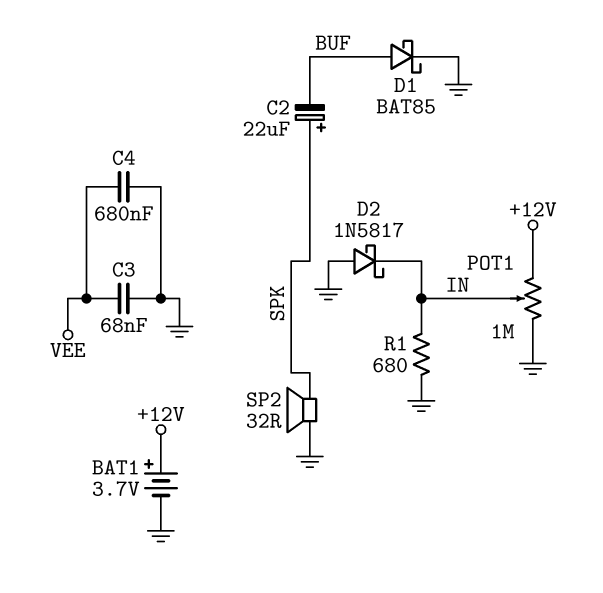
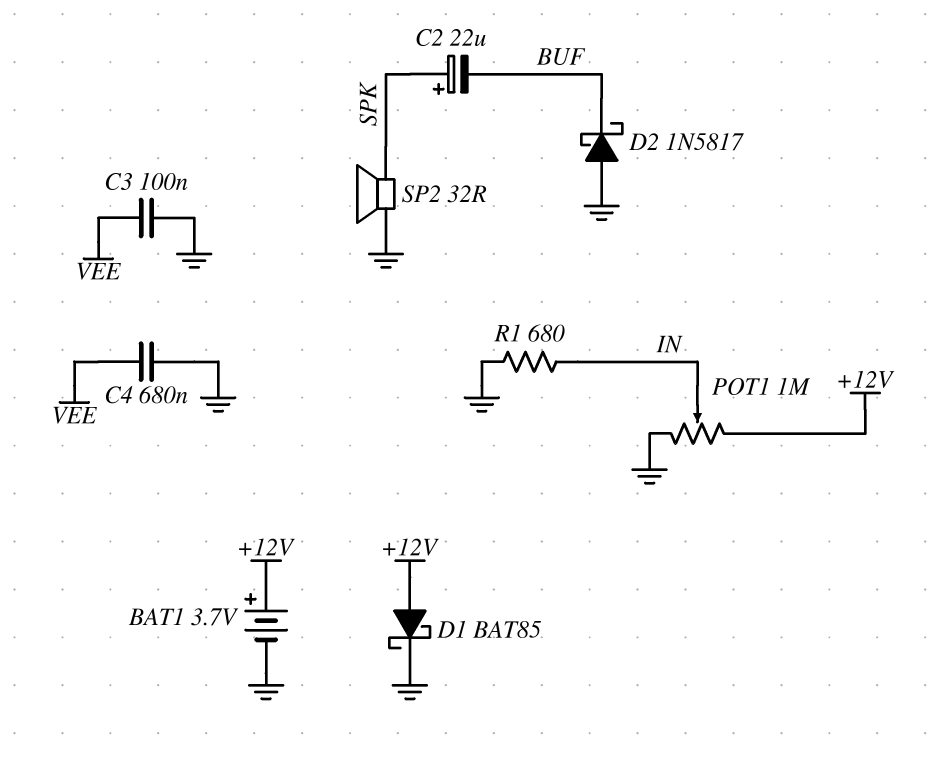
C3: 68nF (GND, VEE) -> 100nF (GND, VEE)
D1: schottky BAT85 (A BUF, K GND) -> schottky BAT85 (A +12V, K GND)
D2: schottky 1N5817 (A GND, K IN) -> schottky 1N5817 (A GND, K BUF)

